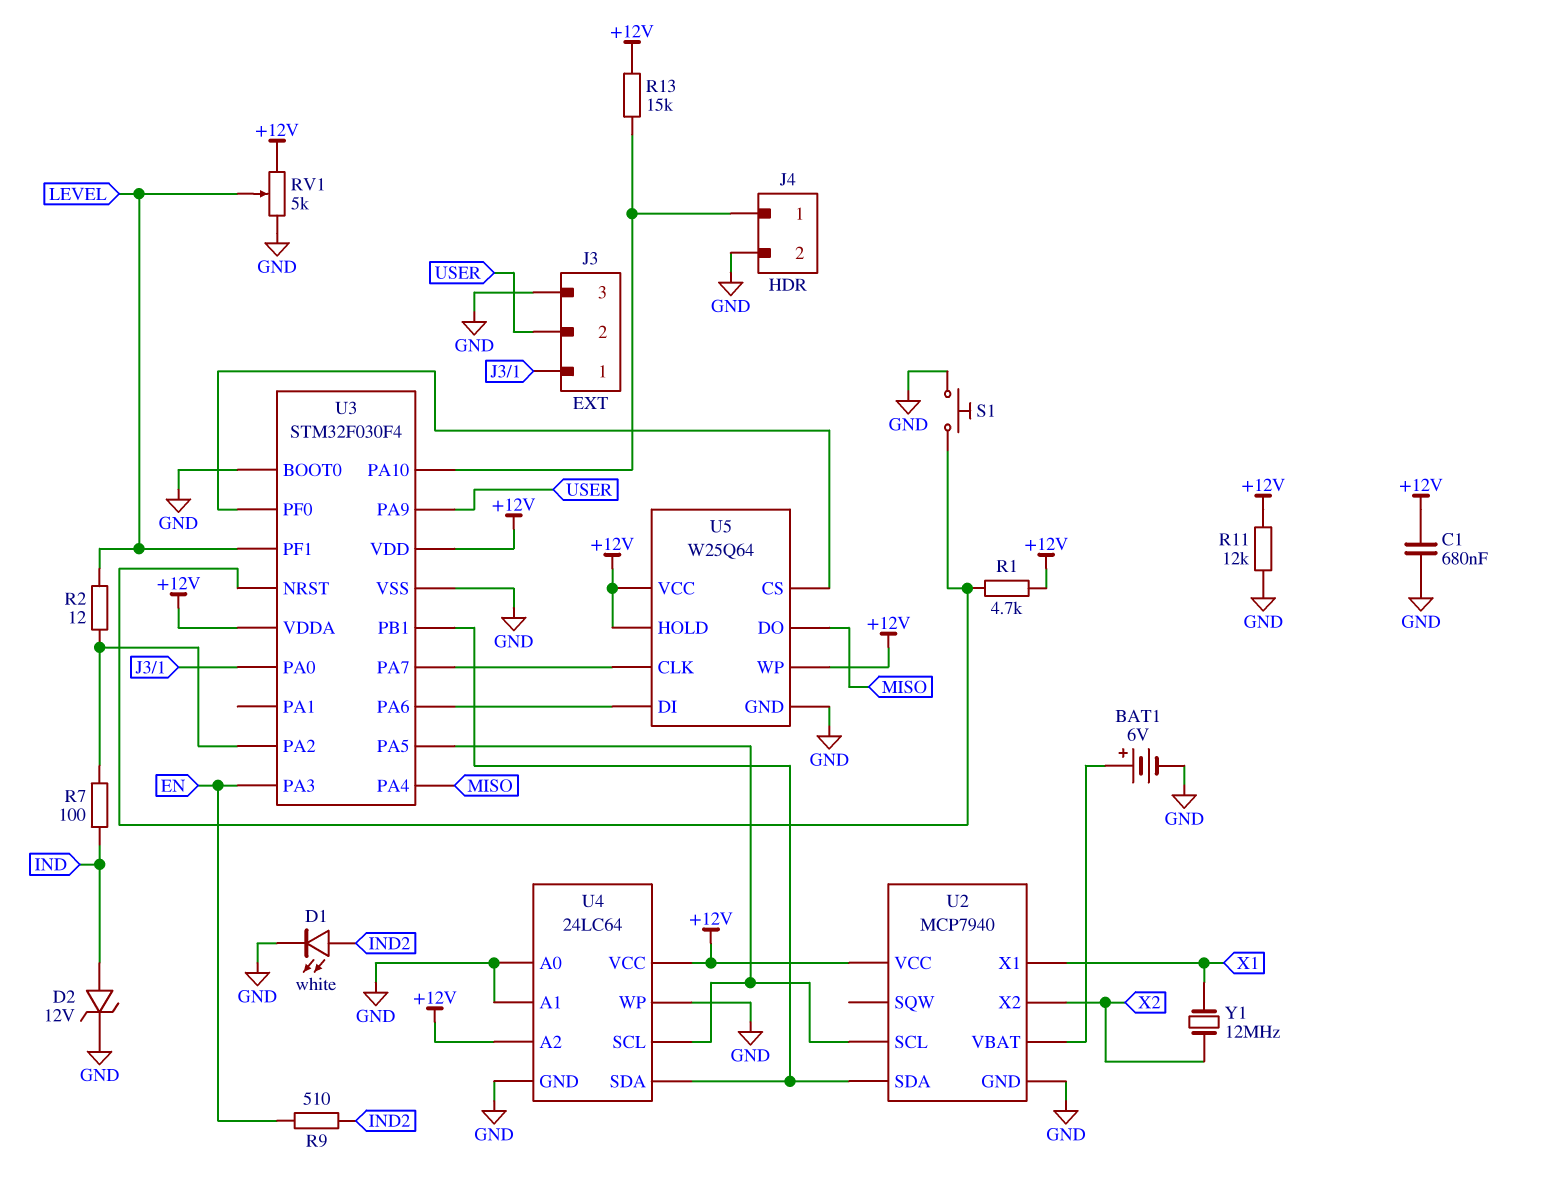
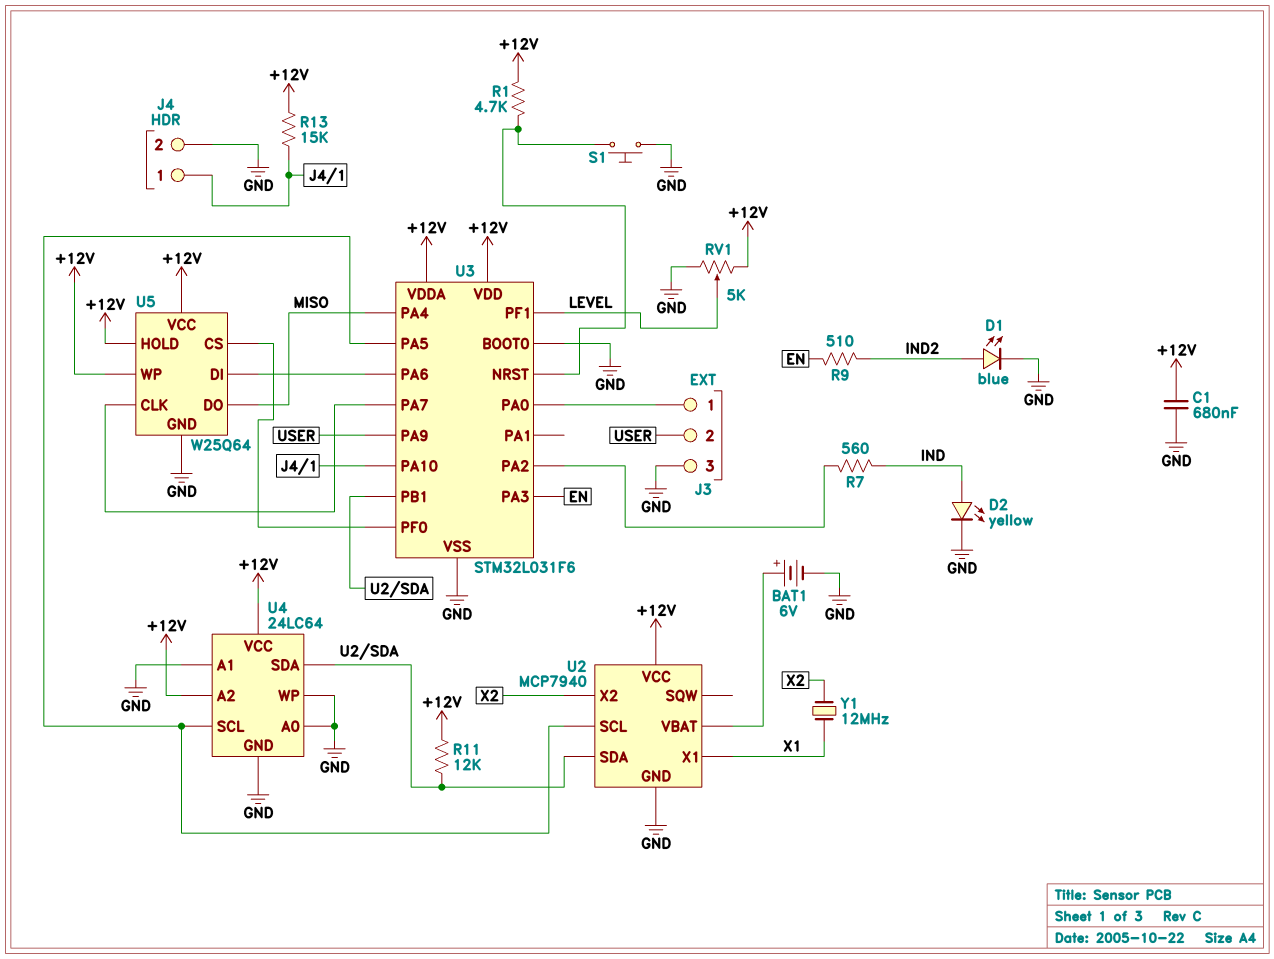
D1: LED white (A IND2, K GND) -> LED blue (A IND2, K GND)
D2: zener 12V (A IND, K GND) -> LED yellow (A IND, K GND)
R2: 12 (LEVEL, U3/PA2) -> none
R7: 100 (IND, U3/PA2) -> 560 (IND, U3/PA2)
R11: 12k (+12V, GND) -> 12k (+12V, U2/SDA)
U3: STM32F030F4 -> STM32L031F6

